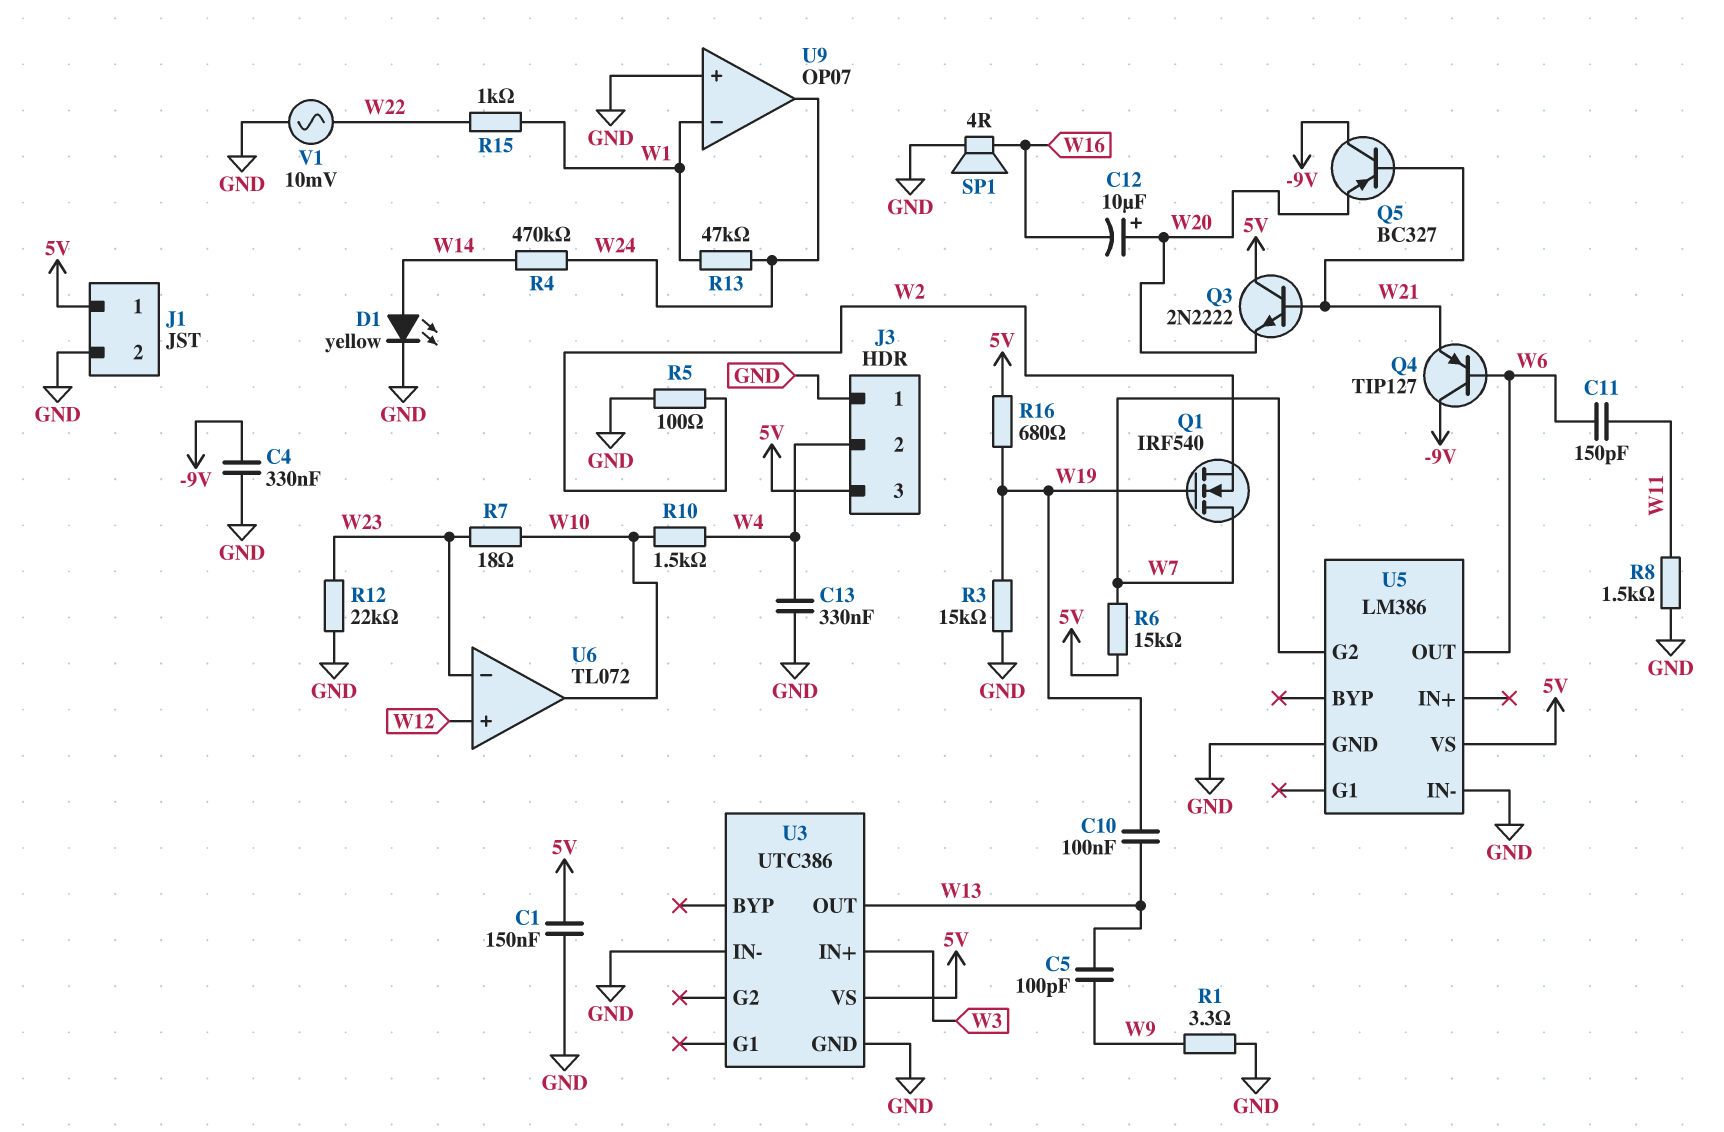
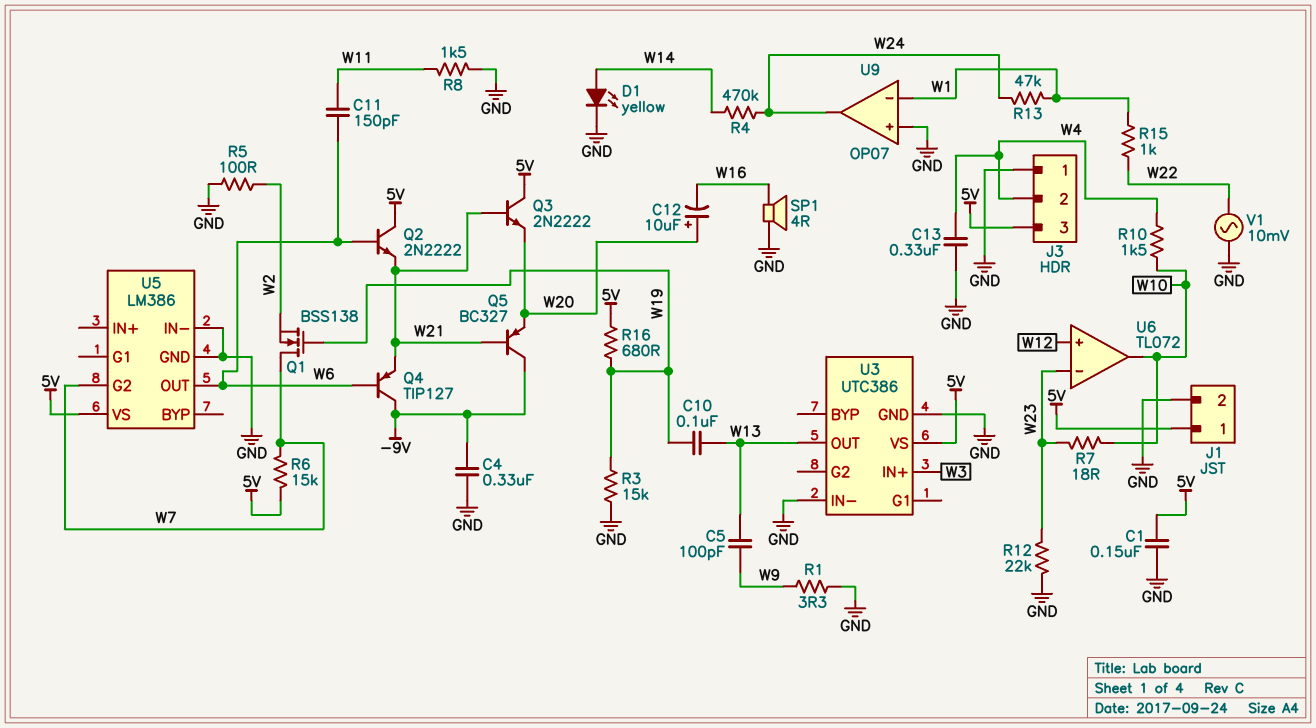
Q1: NMOS IRF540 (G W19, D W7, S W2) -> NMOS BSS138 (G W19, D W7, S W2)
Q2: none -> NPN 2N2222 (B W6, C 5V, E W21)

